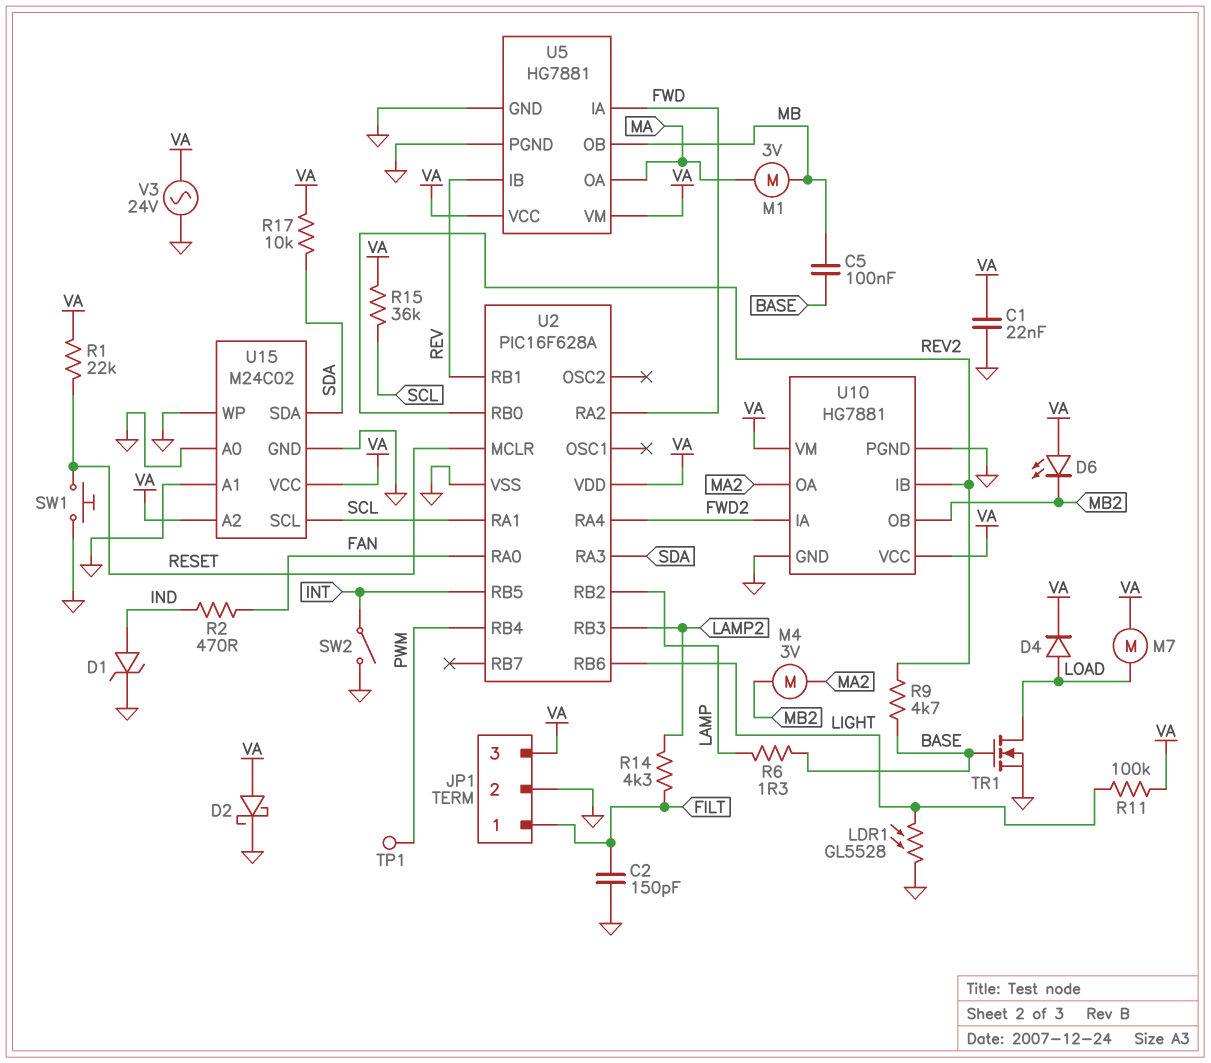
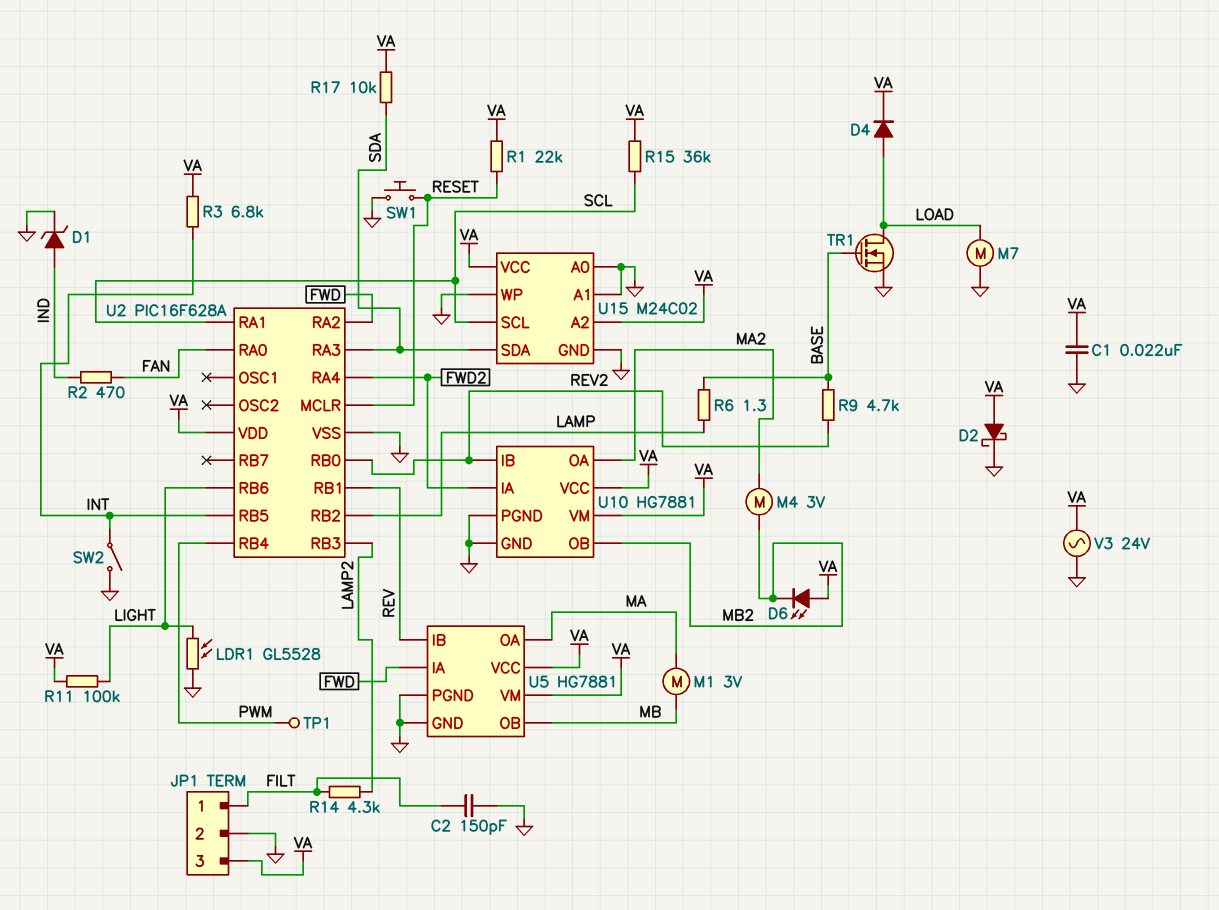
C5: 100nF (BASE, MB) -> none
M7: motor (LOAD, VA) -> motor (GND, LOAD)
R3: none -> 6.8k (INT, VA)

